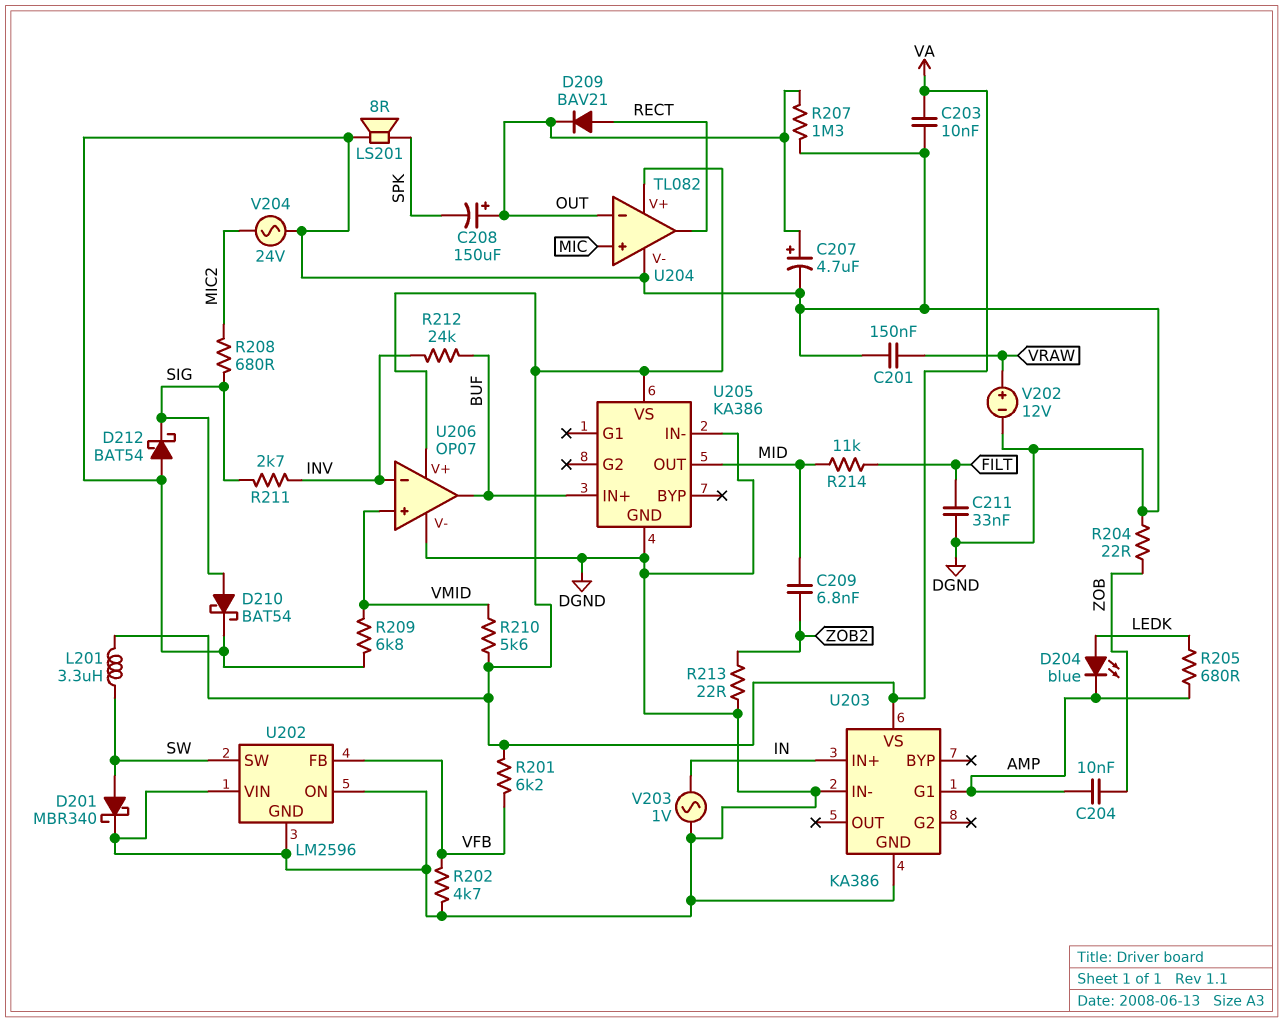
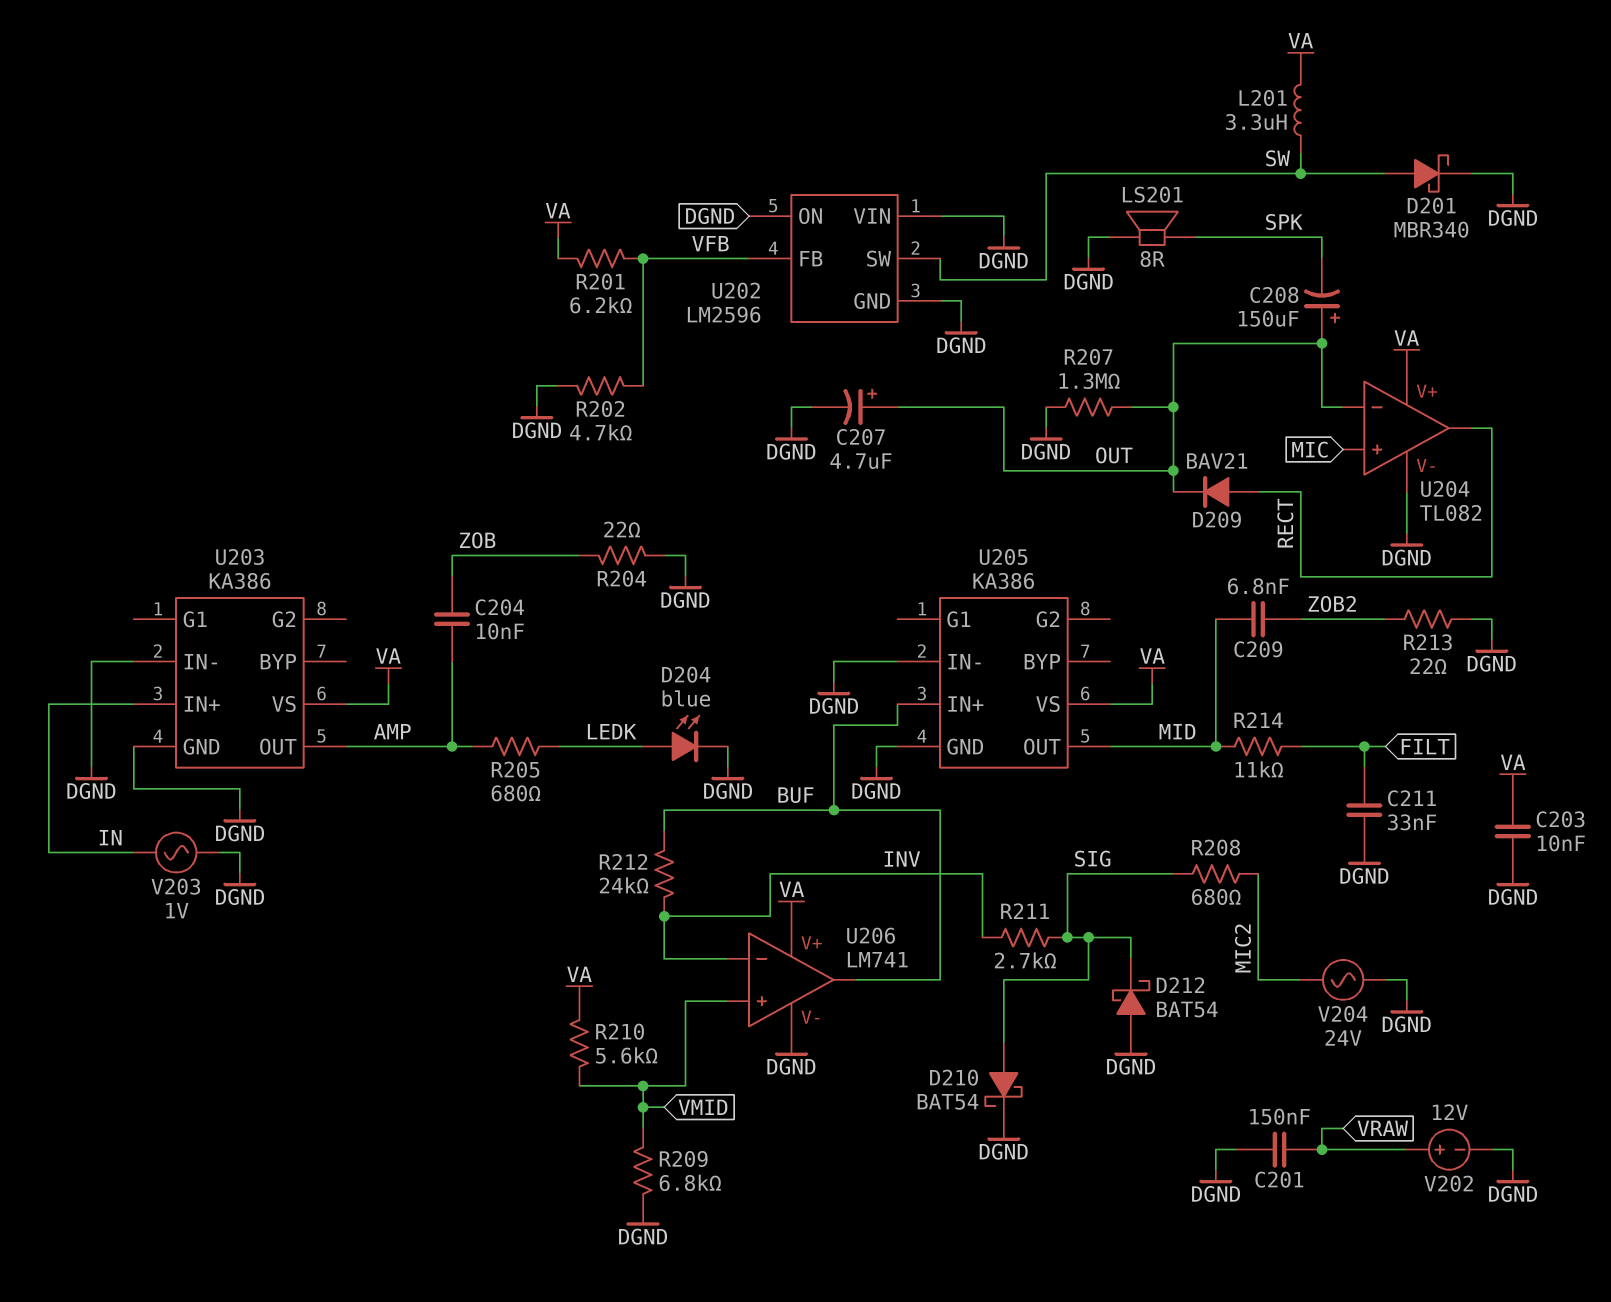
D204: LED blue (A LEDK, K AMP) -> LED blue (A LEDK, K DGND)
U203 pin G1: AMP -> none
U203 pin OUT: none -> AMP
U206: OP07 -> LM741

